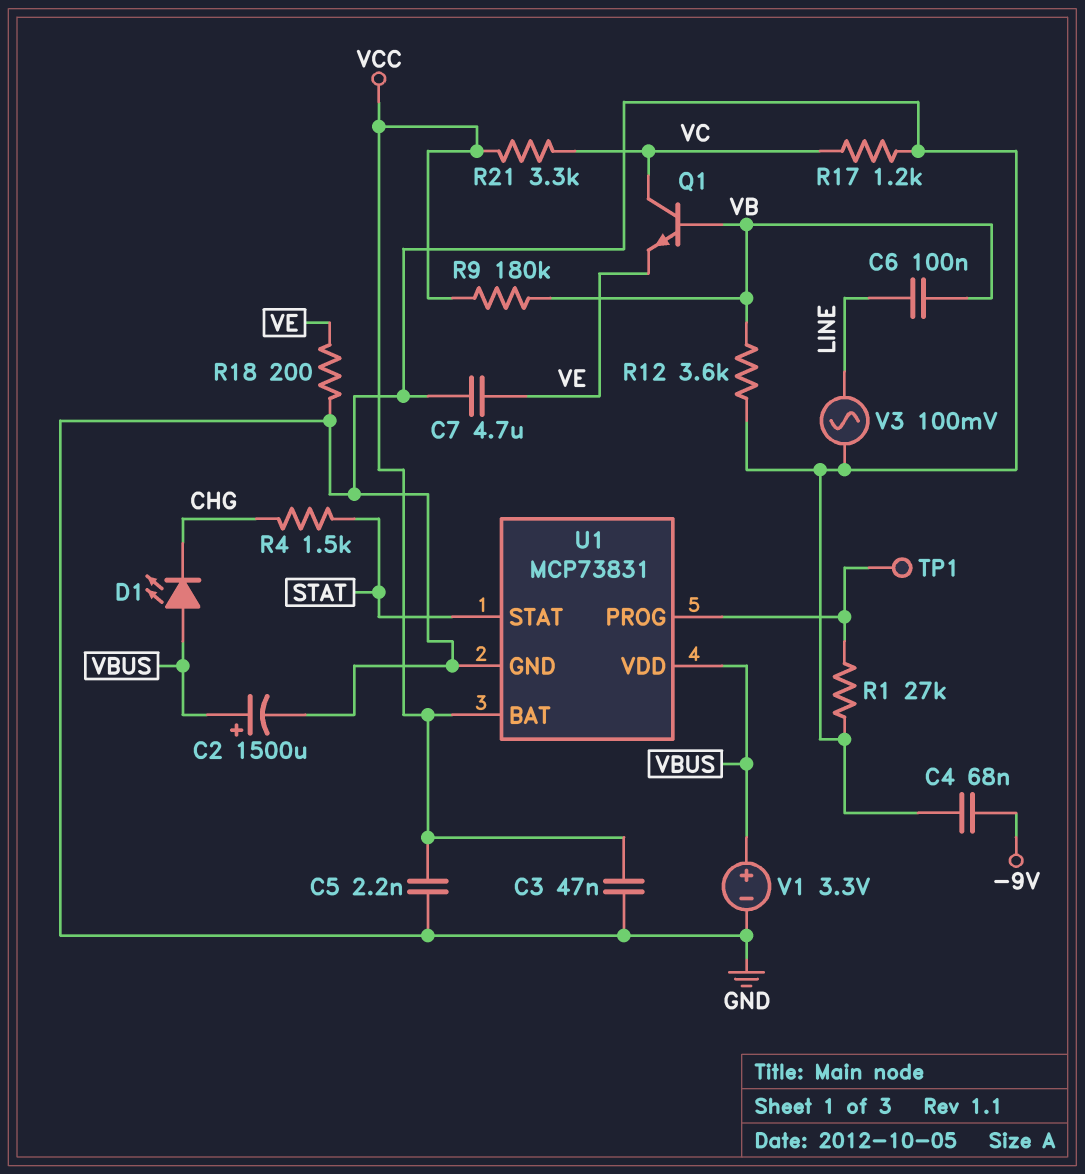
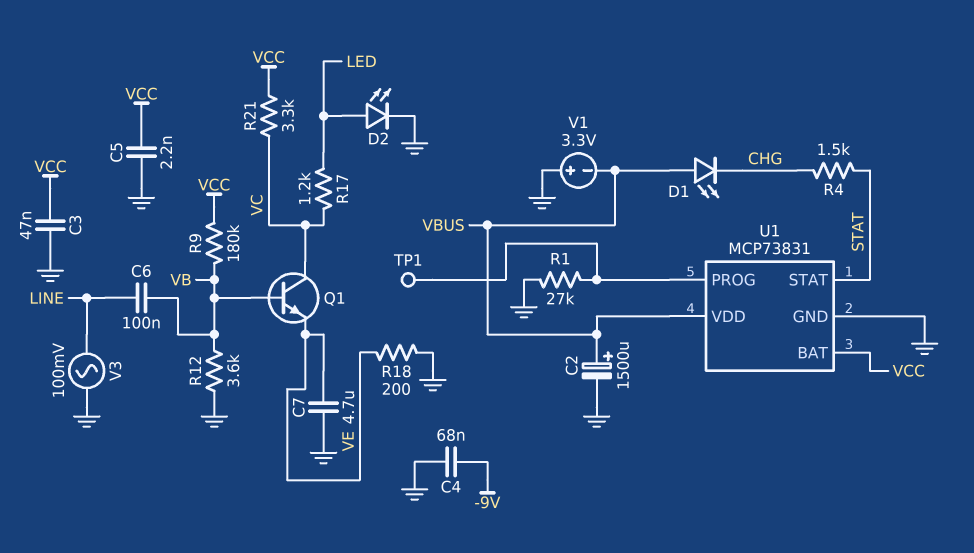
D2: none -> LED (A LED, K GND)
R17: 1.2k (GND, VC) -> 1.2k (LED, VC)
V1: 3.3V (plus VBUS, minus GND) -> 3.3V (plus GND, minus VBUS)

